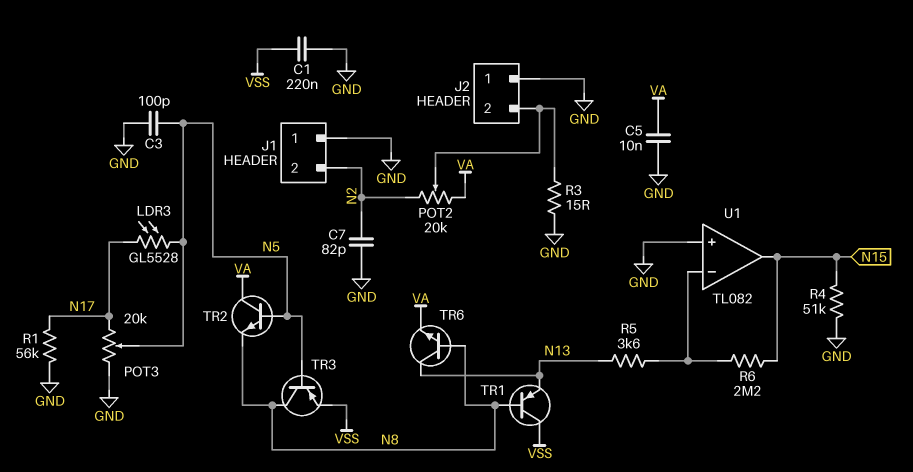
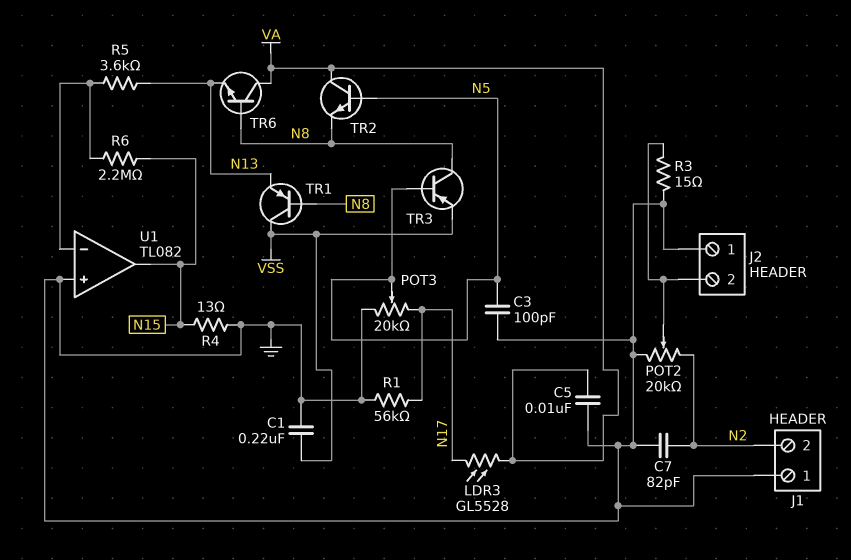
LDR3: GL5528 (N5, N17) -> GL5528 (N17, VA)
POT2: 20k (N2, VA, wiper J2/2) -> 20k (GND, N2, wiper J2/2)
R4: 51k (GND, N15) -> 13 (GND, N15)
TR6: NPN (B N8, C N13, E VA) -> NPN (B N8, C VA, E N13)

